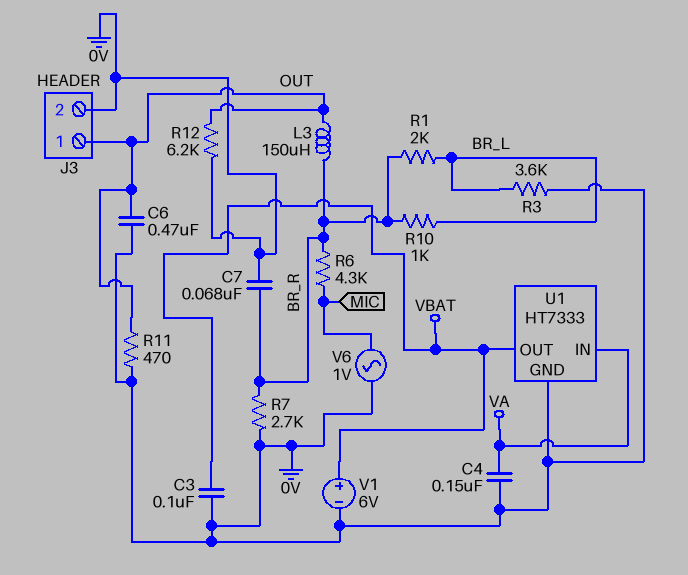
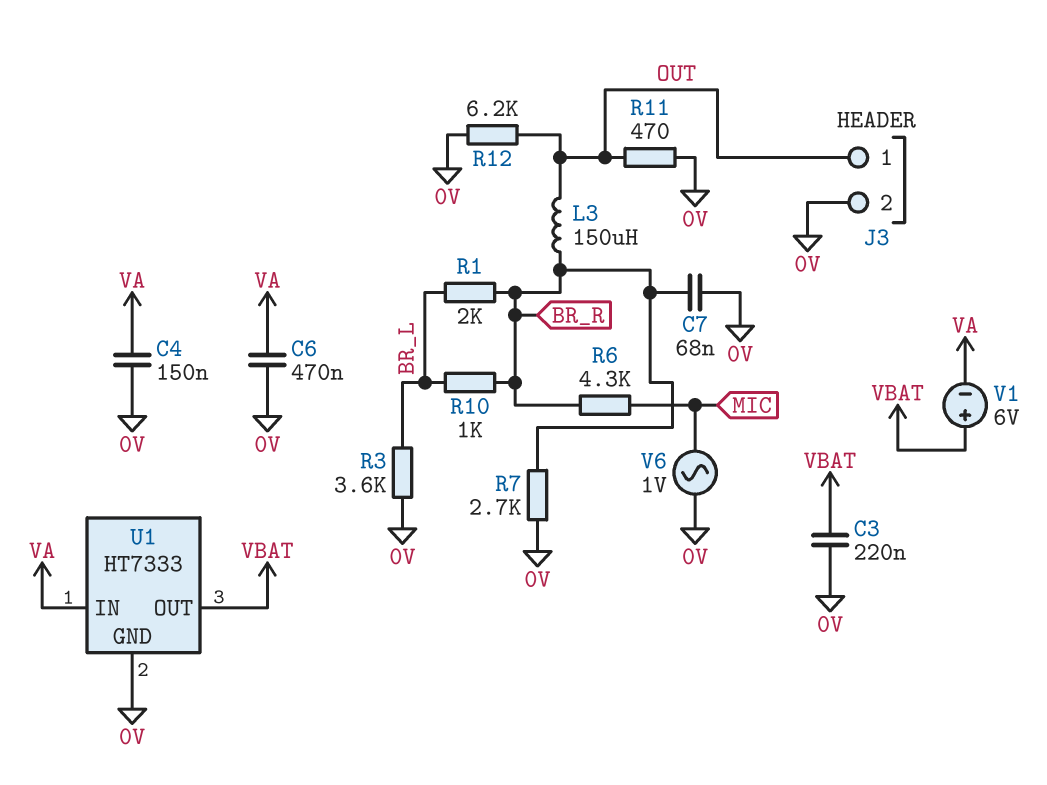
C3: 100nF (0V, VBAT) -> 220nF (0V, VBAT)
C6: 470nF (0V, OUT) -> 470nF (0V, VA)
V1: 6V (plus VBAT, minus 0V) -> 6V (plus VBAT, minus VA)

